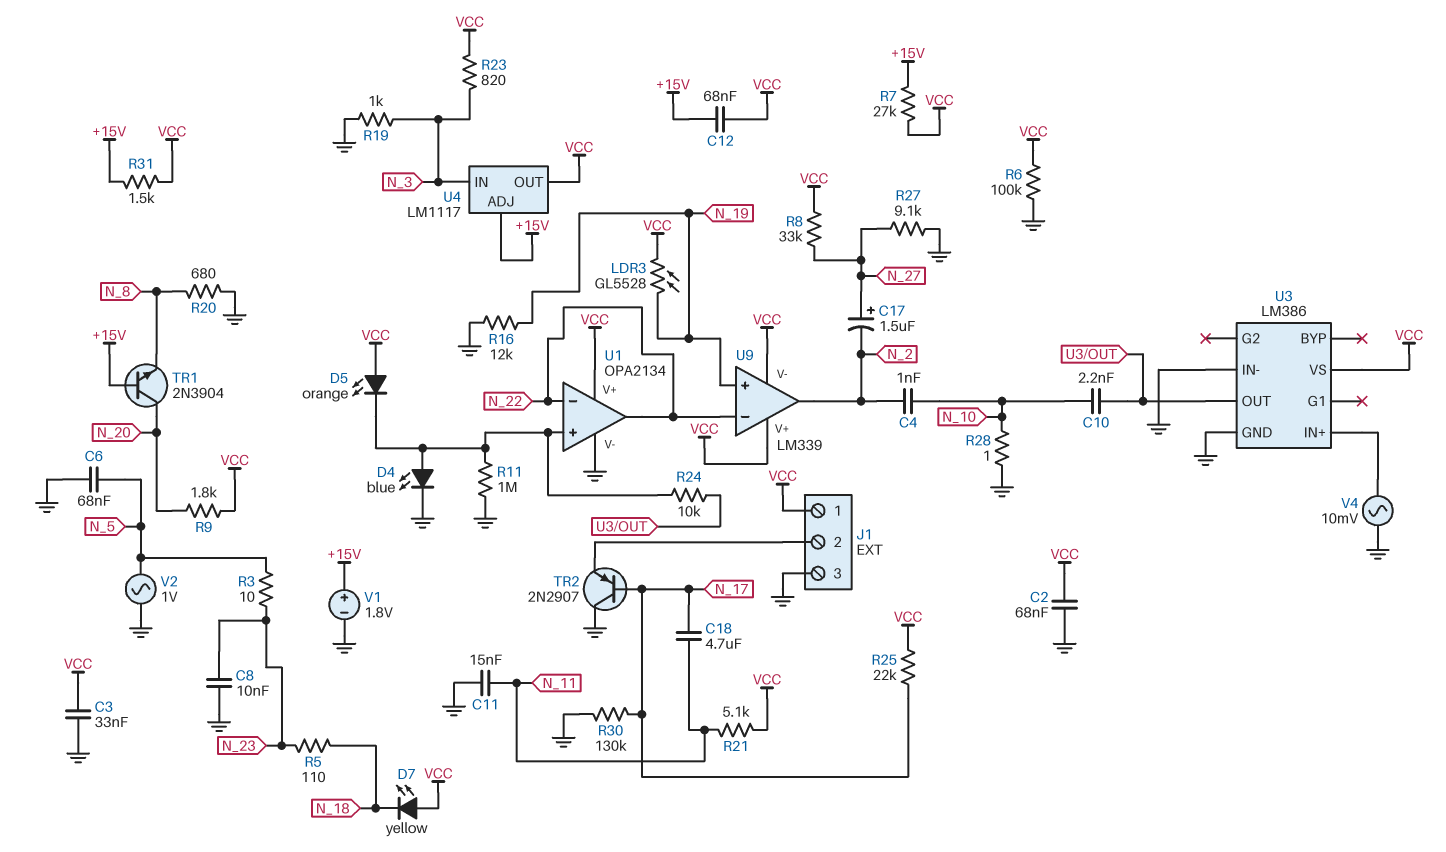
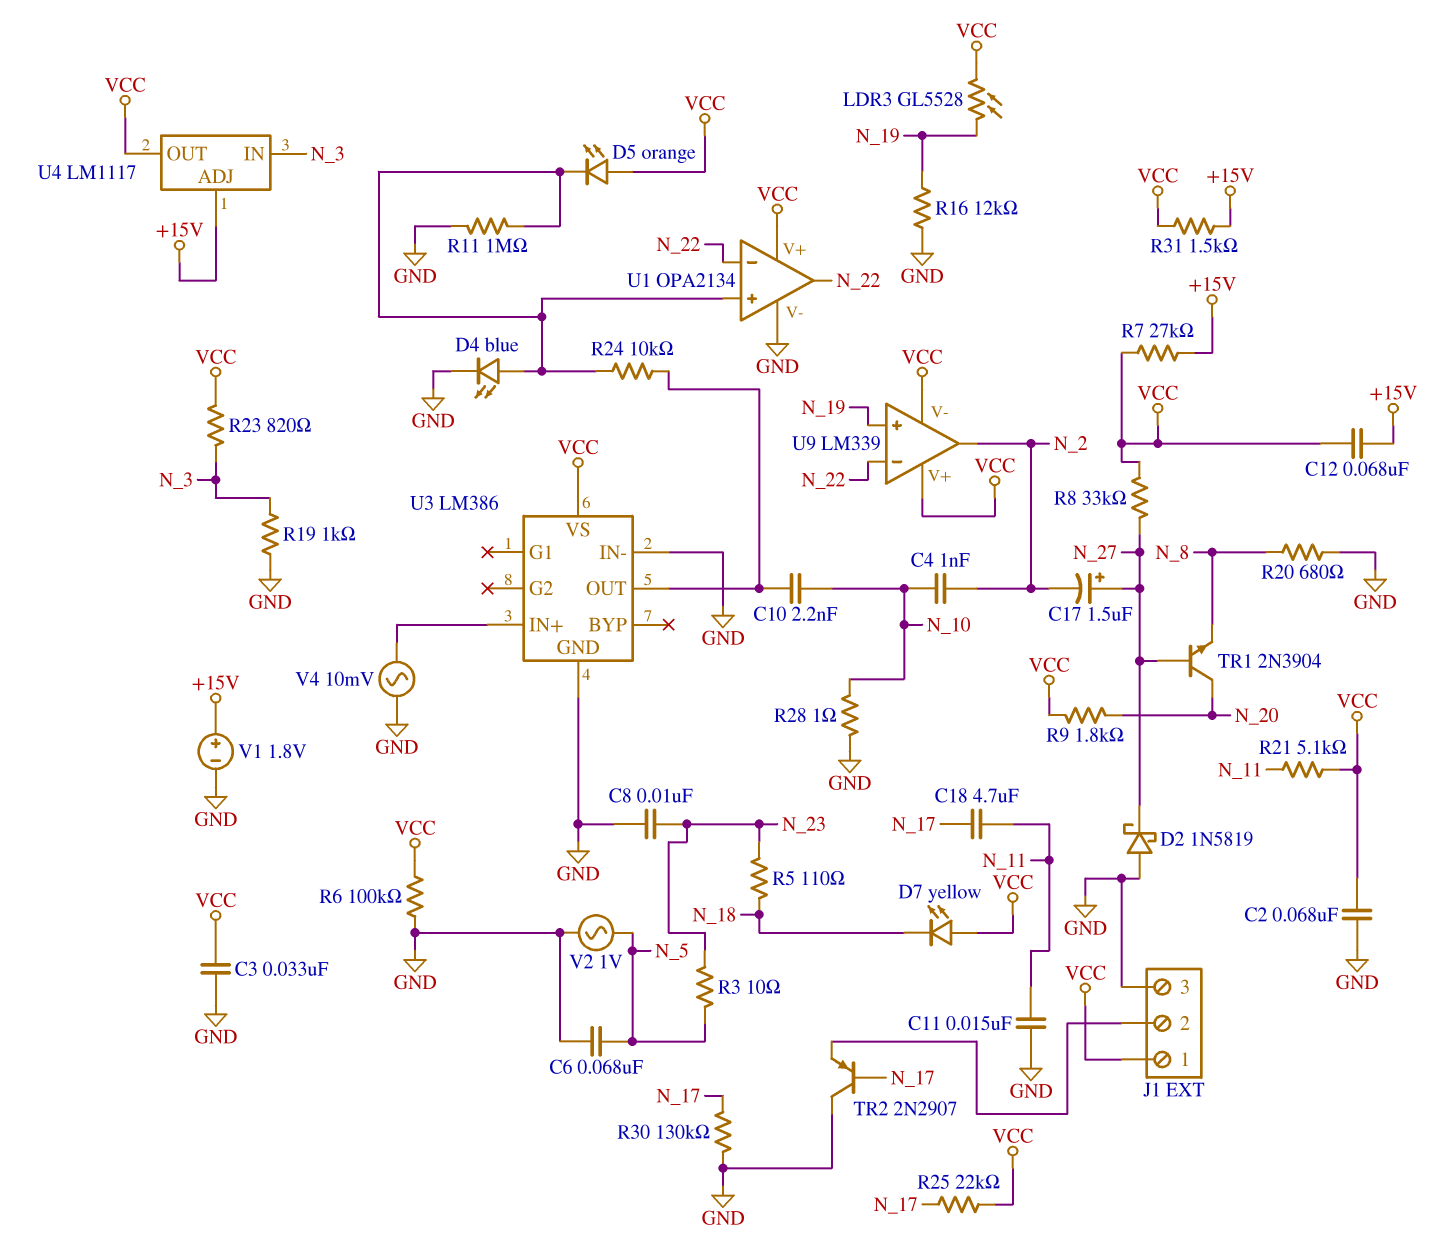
D2: none -> schottky 1N5819 (A GND, K N_27)
R27: 9.1k (GND, N_27) -> none
TR1: NPN 2N3904 (B +15V, C N_20, E N_8) -> NPN 2N3904 (B N_27, C N_20, E N_8)

